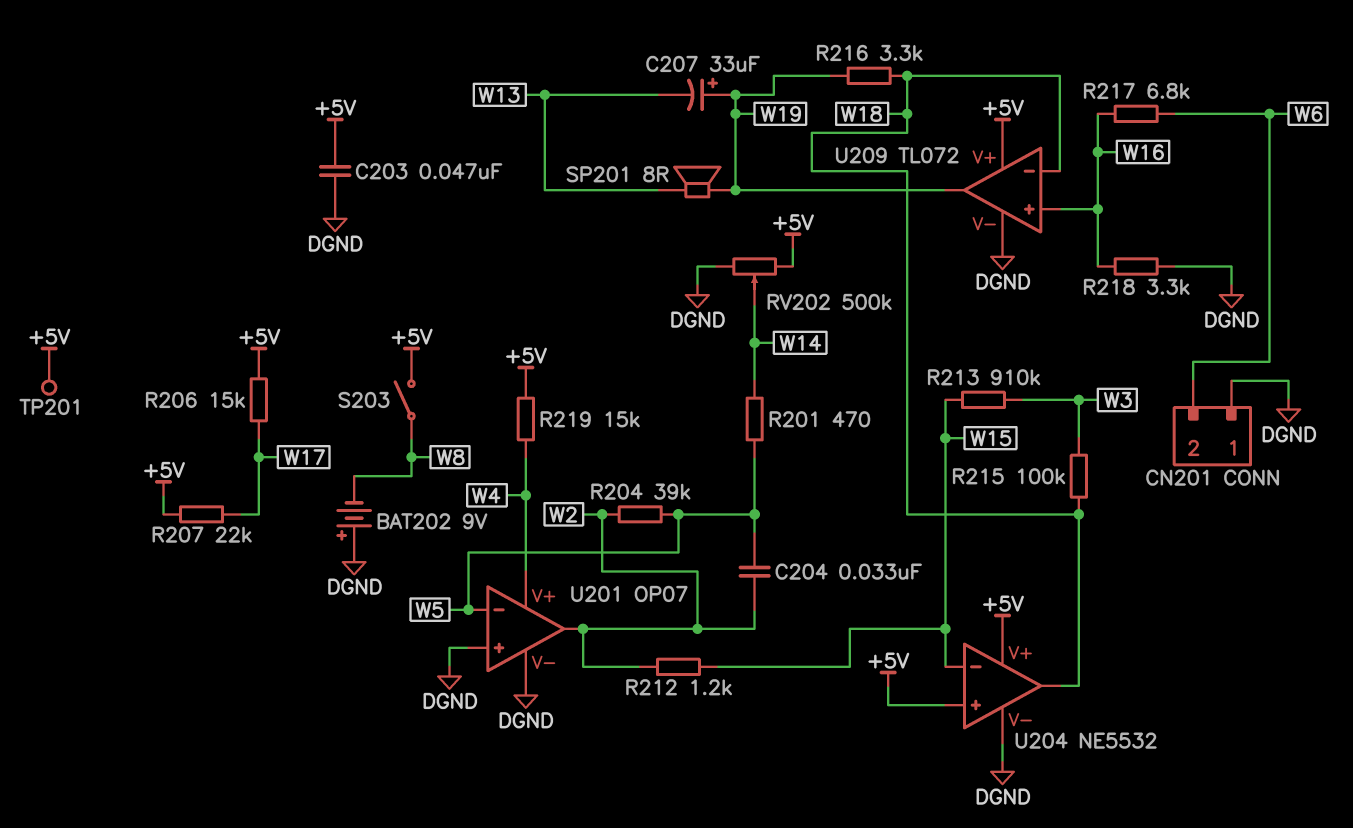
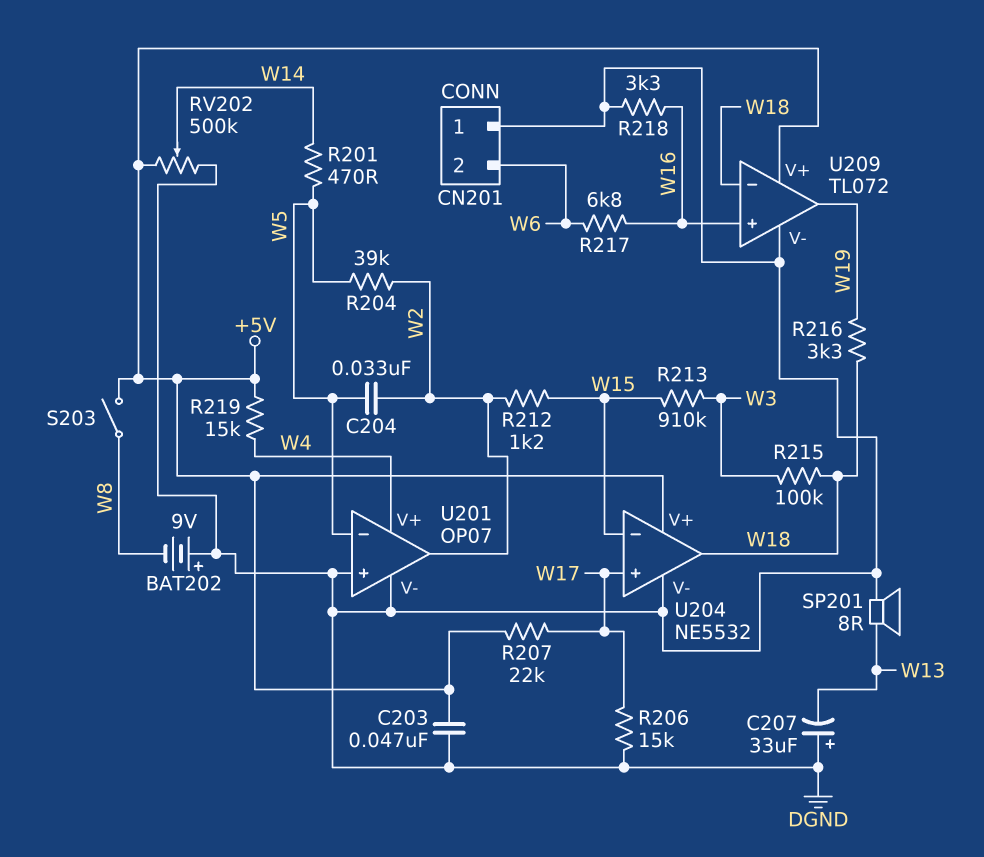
C207: 33uF (plus W19, minus W13) -> 33uF (plus DGND, minus W13)
R206: 15k (+5V, W17) -> 15k (DGND, W17)
SP201: speaker 8R (W13, W19) -> speaker 8R (DGND, W13)
TP201: test point (+5V) -> none
U204 pin in+: +5V -> W17

